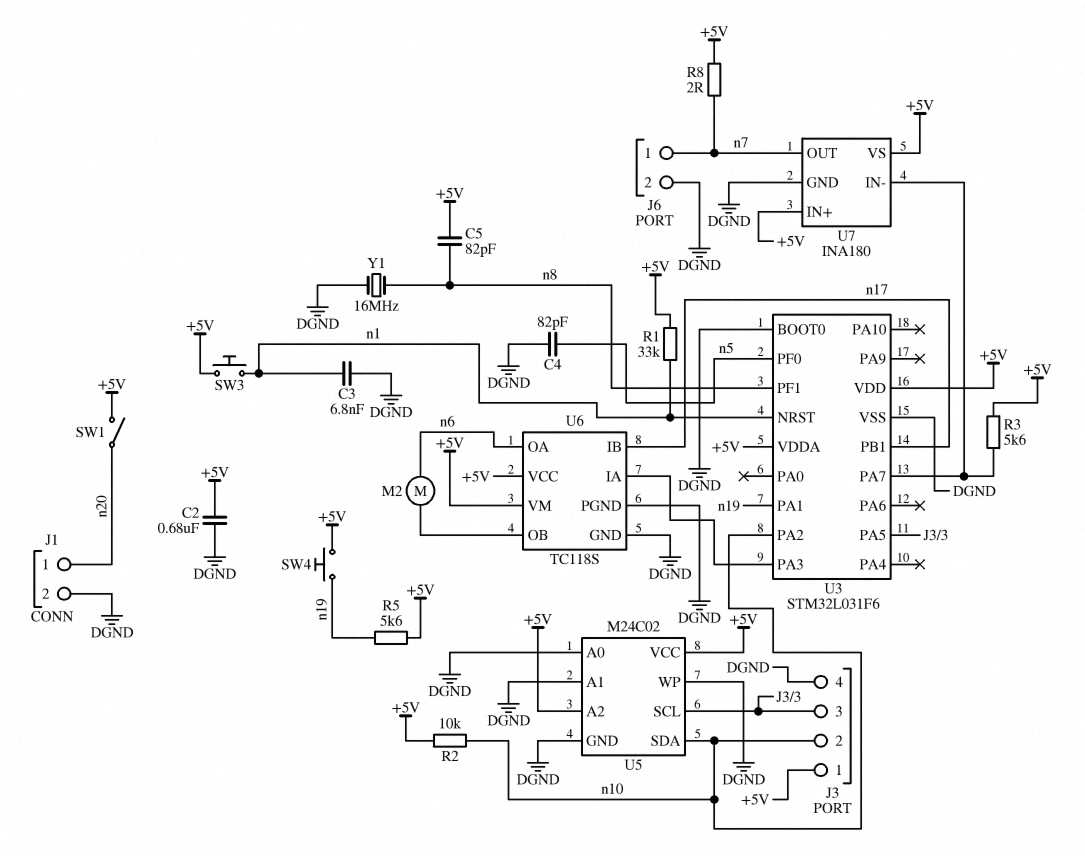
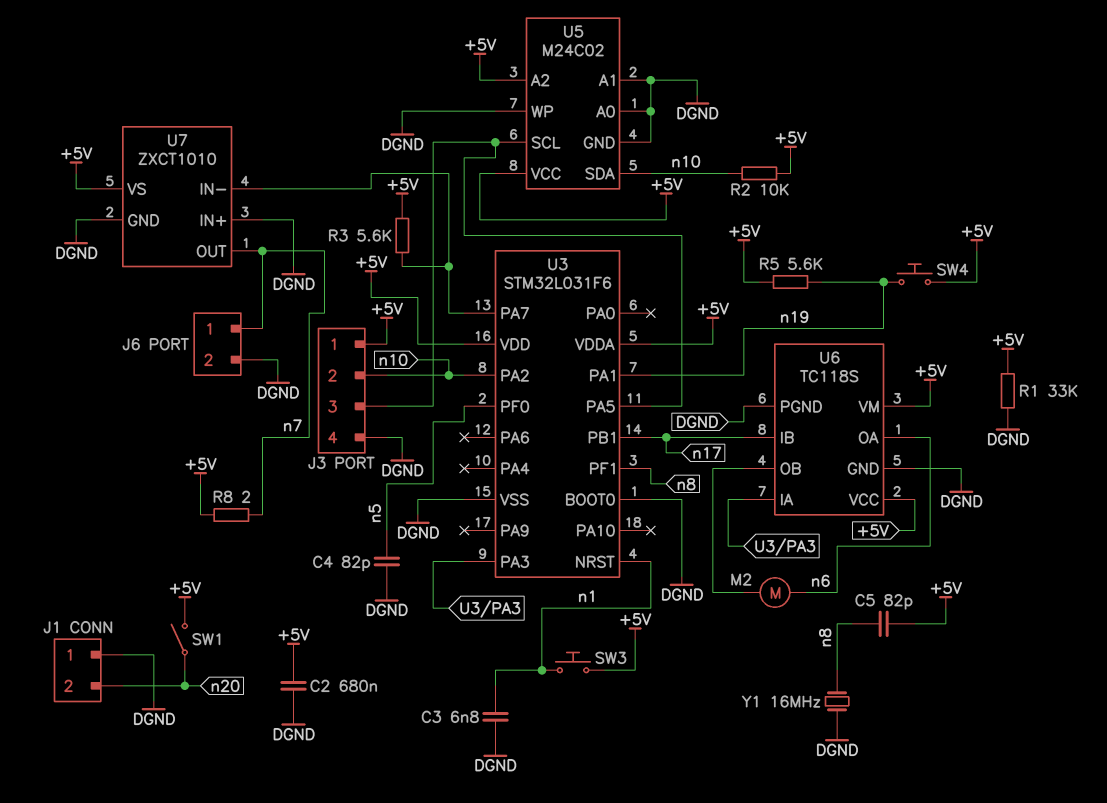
J1 pin 1: n20 -> DGND
J1 pin 2: DGND -> n20
R1: 33k (+5V, n1) -> 33k (+5V, DGND)
U7: INA180 -> ZXCT1010
U7 pin IN+: +5V -> DGND

